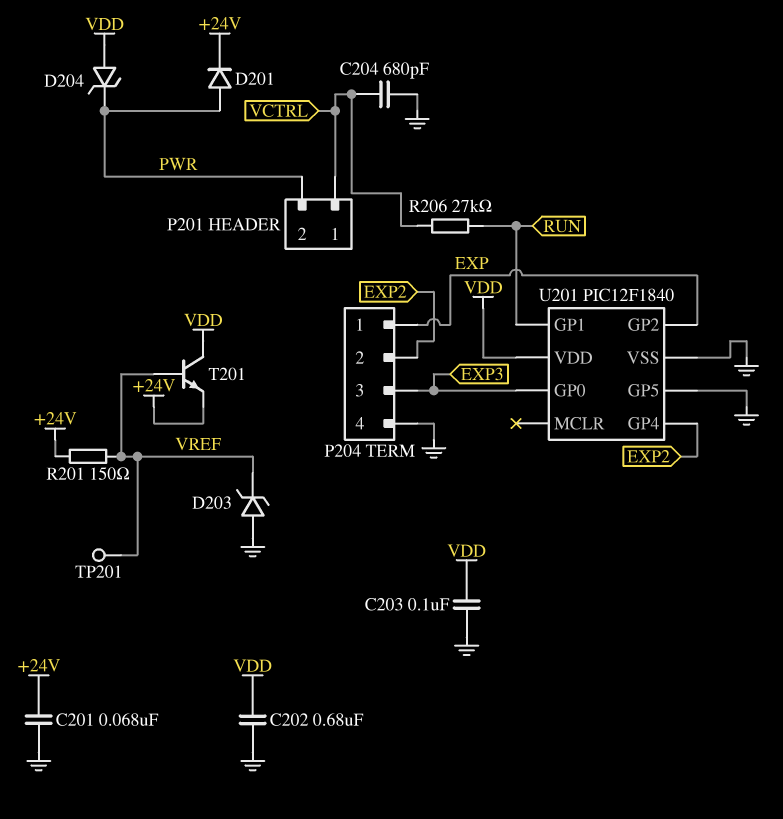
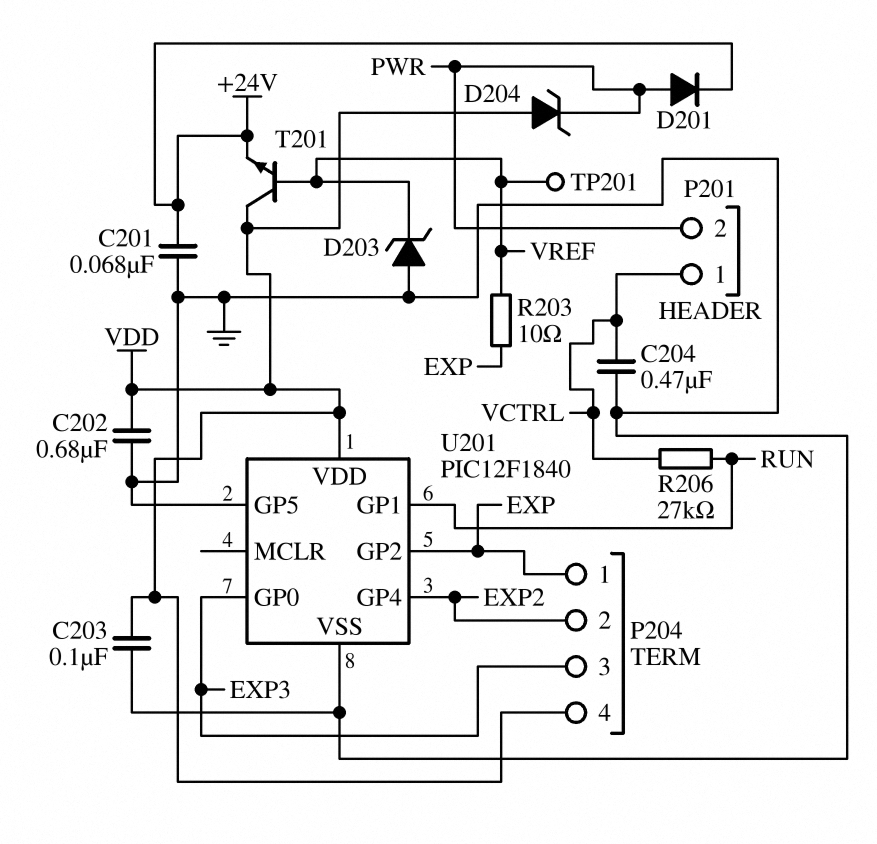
C204: 680pF (GND, VCTRL) -> 470nF (GND, VCTRL)
P204 pin 4: GND -> VDD
R201: 150 (+24V, VREF) -> none
R203: none -> 10 (EXP, VREF)

